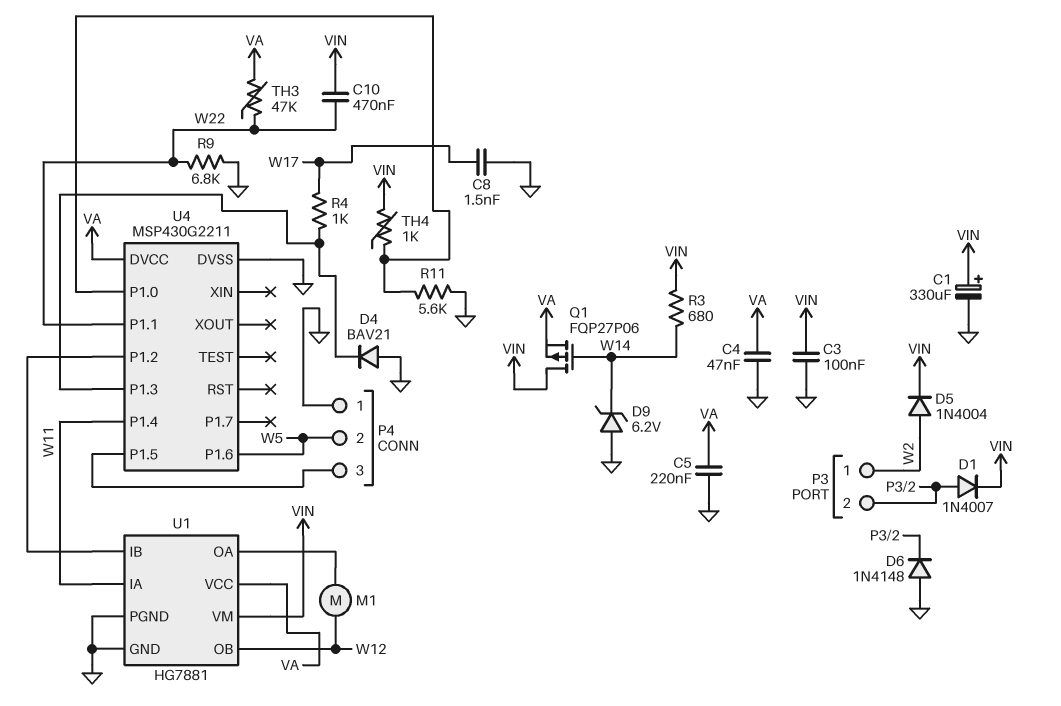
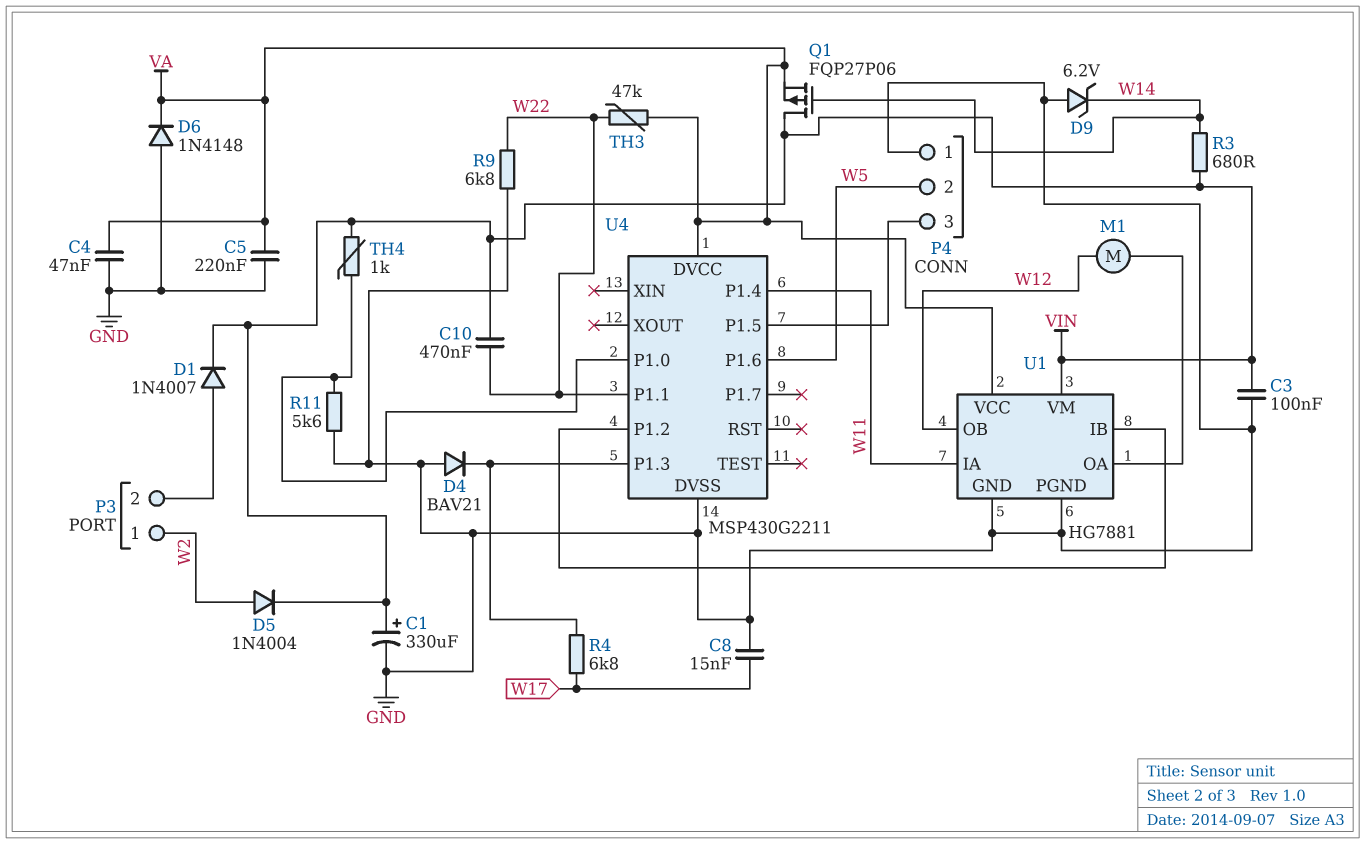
C8: 1.5nF (GND, W17) -> 15nF (GND, W17)
D6: diode 1N4148 (A GND, K P3/2) -> diode 1N4148 (A GND, K VA)
R4: 1k (U4/P1.3, W17) -> 6.8k (U4/P1.3, W17)

